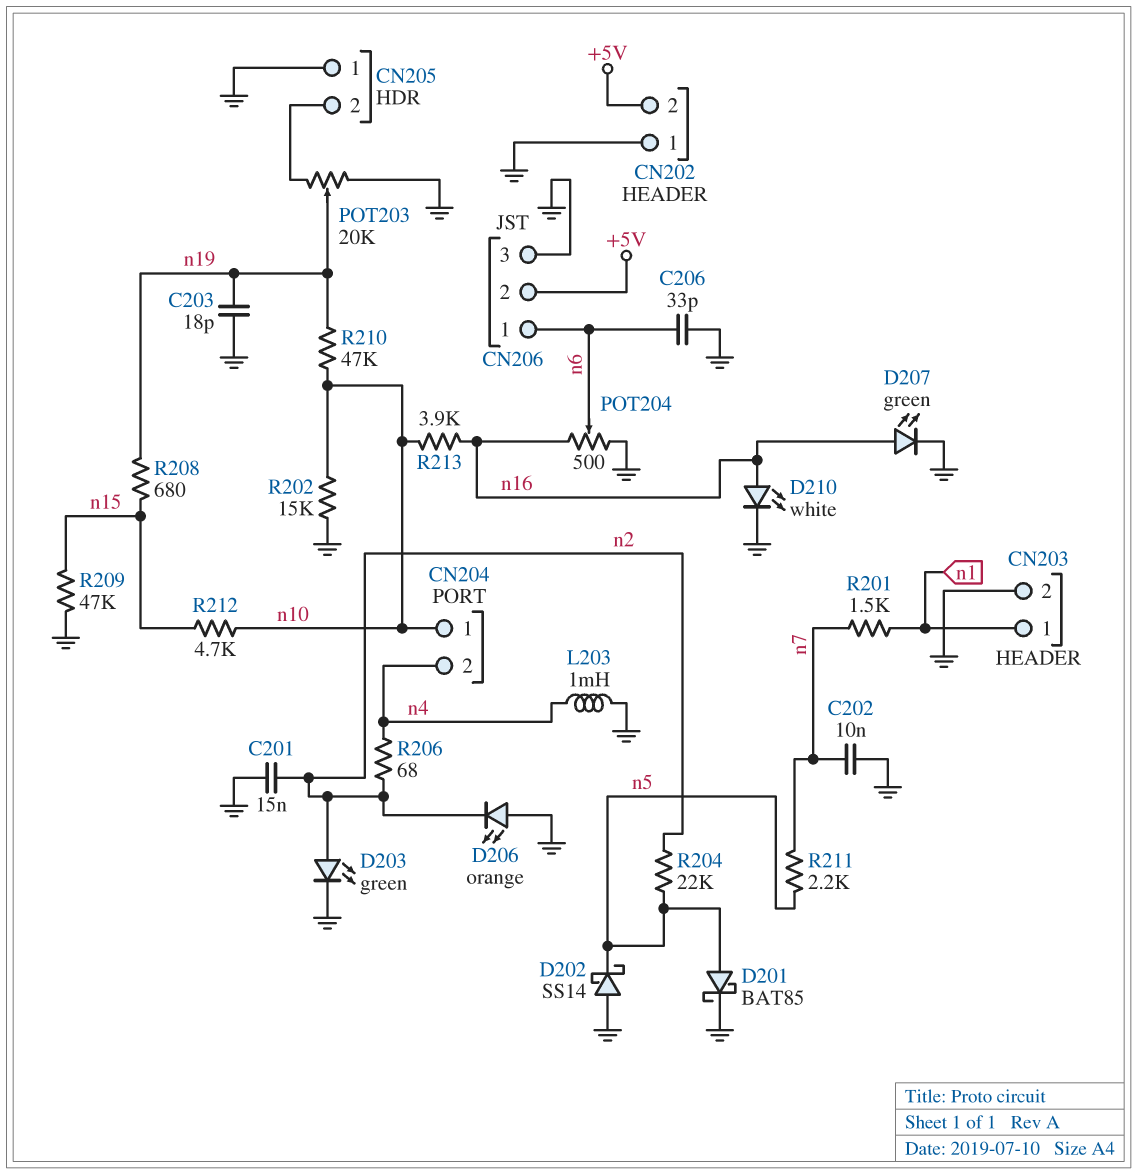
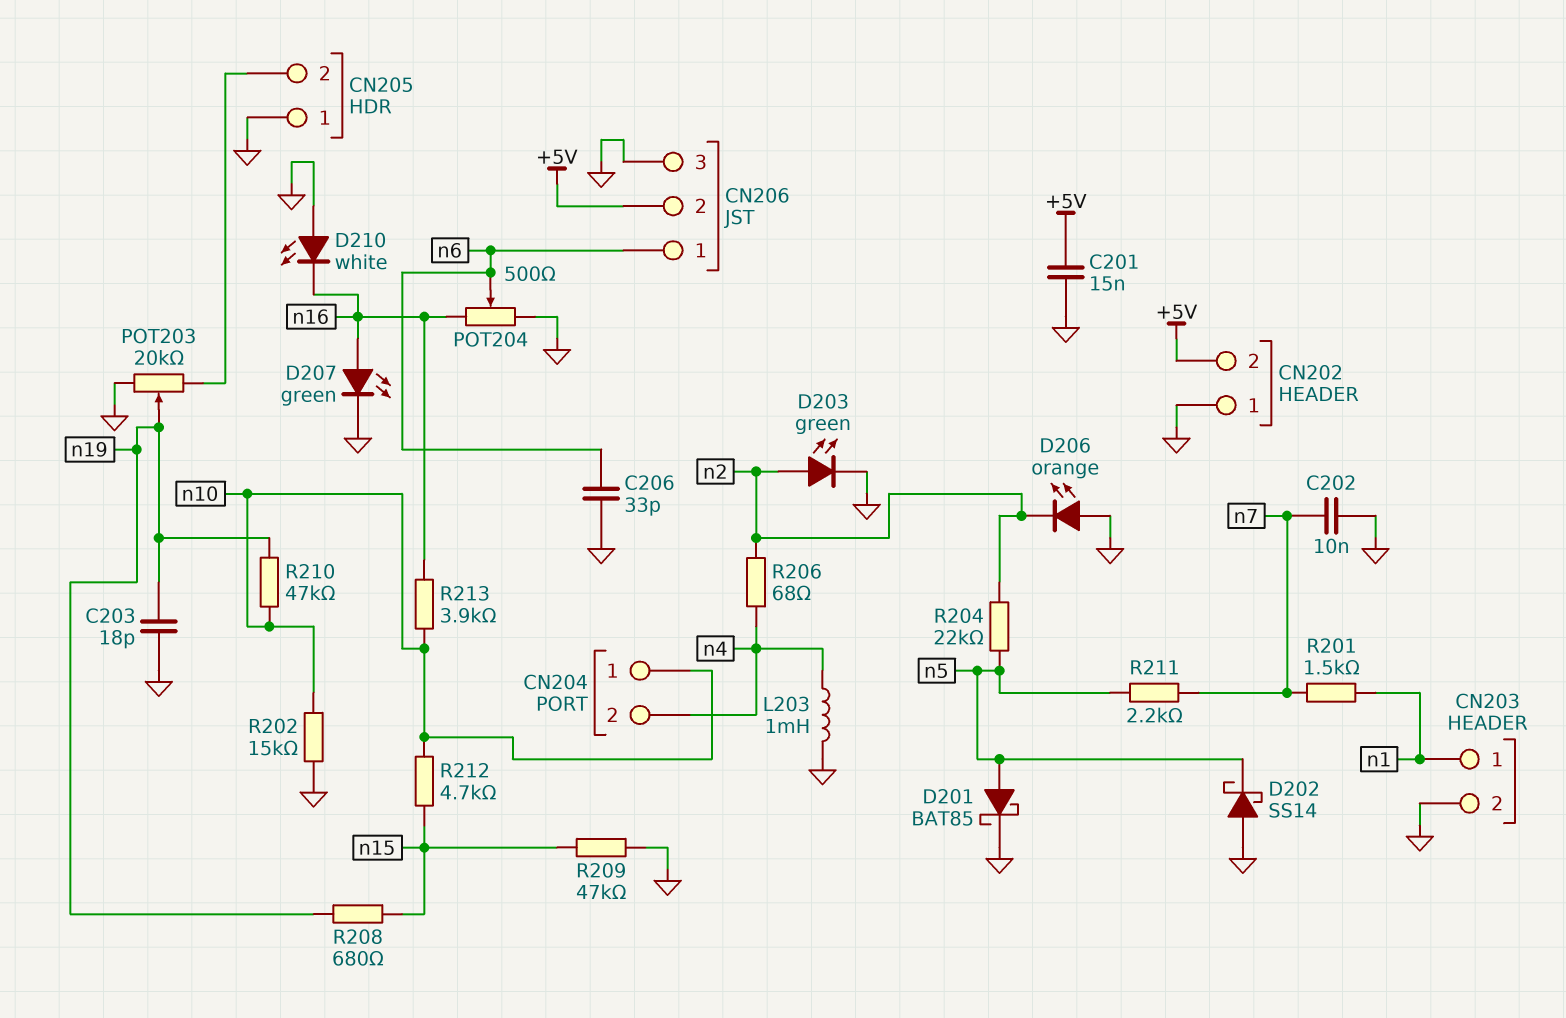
C201: 15nF (GND, n2) -> 15nF (+5V, GND)
D210: LED white (A n16, K GND) -> LED white (A GND, K n16)

